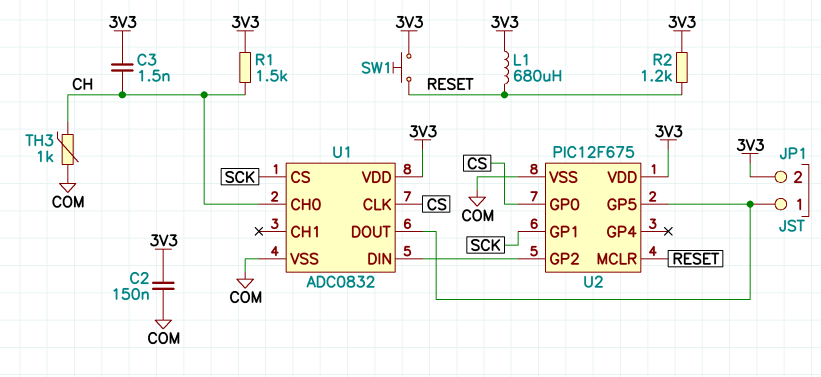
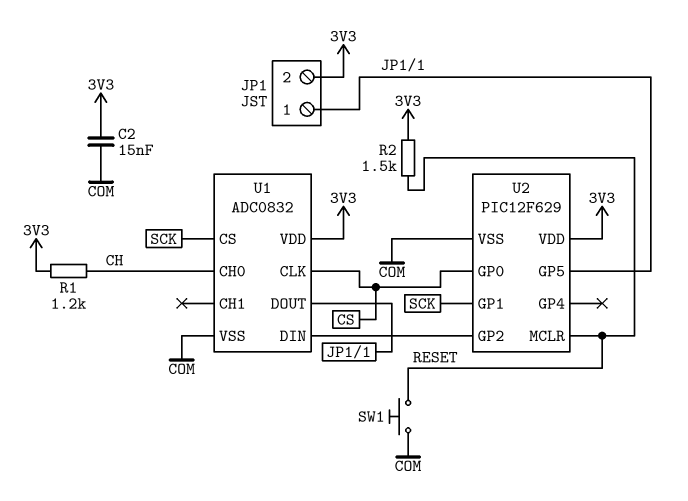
C2: 150nF (3V3, COM) -> 15nF (3V3, COM)
C3: 1.5nF (3V3, CH) -> none
L1: 680uH (3V3, RESET) -> none
R1: 1.5k (3V3, CH) -> 1.2k (3V3, CH)
R2: 1.2k (3V3, RESET) -> 1.5k (3V3, RESET)
SW1: button (3V3, RESET) -> button (COM, RESET)
TH3: 1k (CH, COM) -> none
U2: PIC12F675 -> PIC12F629

